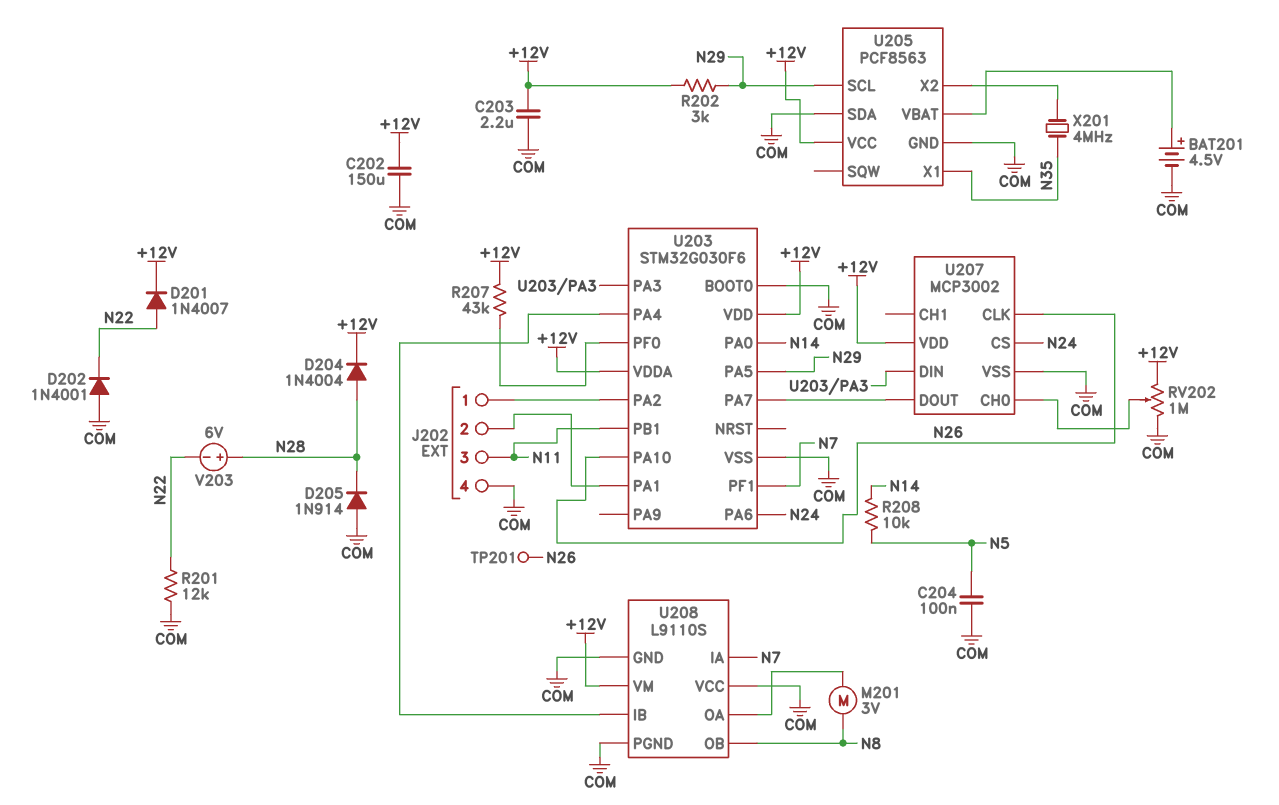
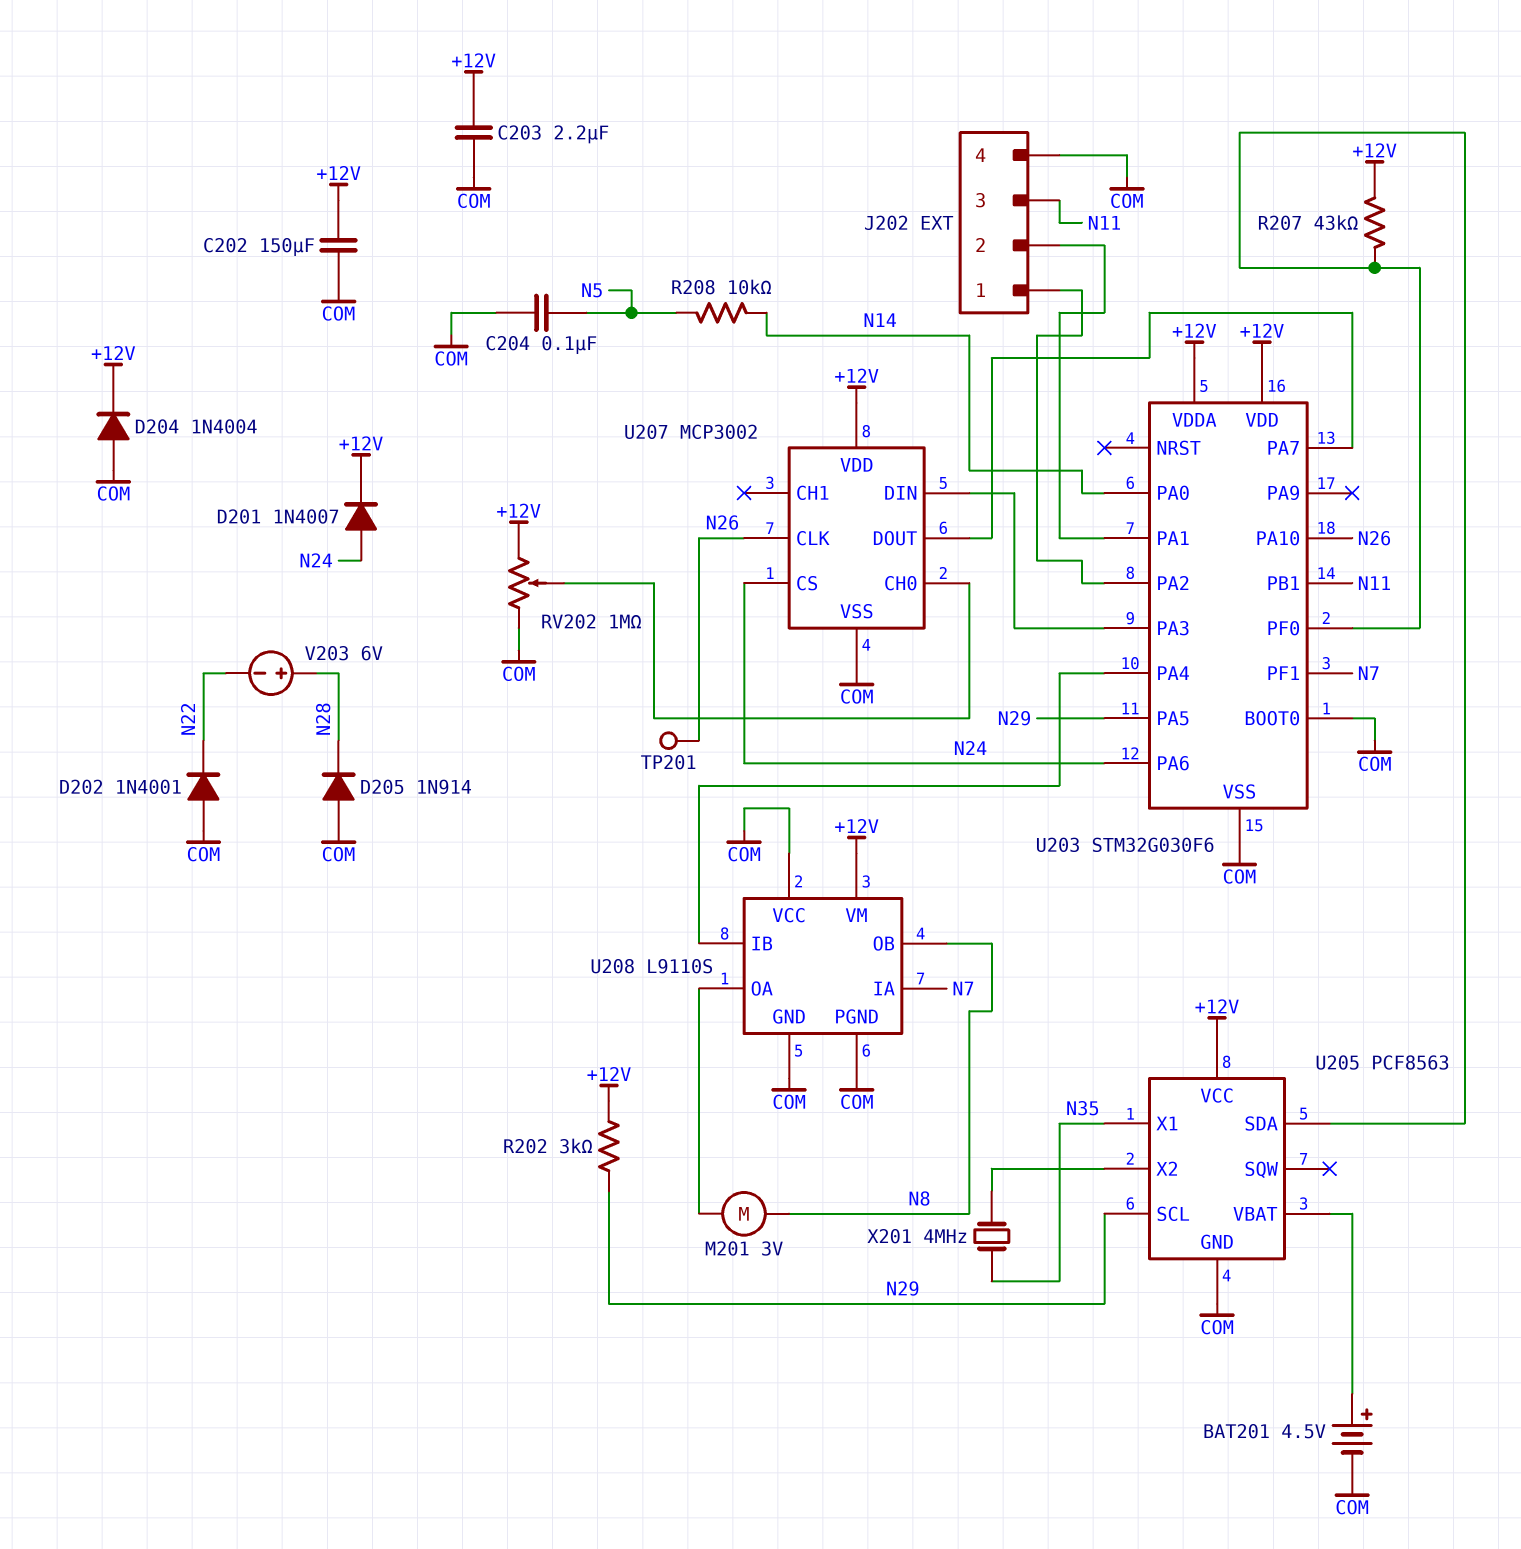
D201: diode 1N4007 (A N22, K +12V) -> diode 1N4007 (A N24, K +12V)
D204: diode 1N4004 (A N28, K +12V) -> diode 1N4004 (A COM, K +12V)
R201: 12k (COM, N22) -> none
U205 pin SDA: COM -> U203/PF0

